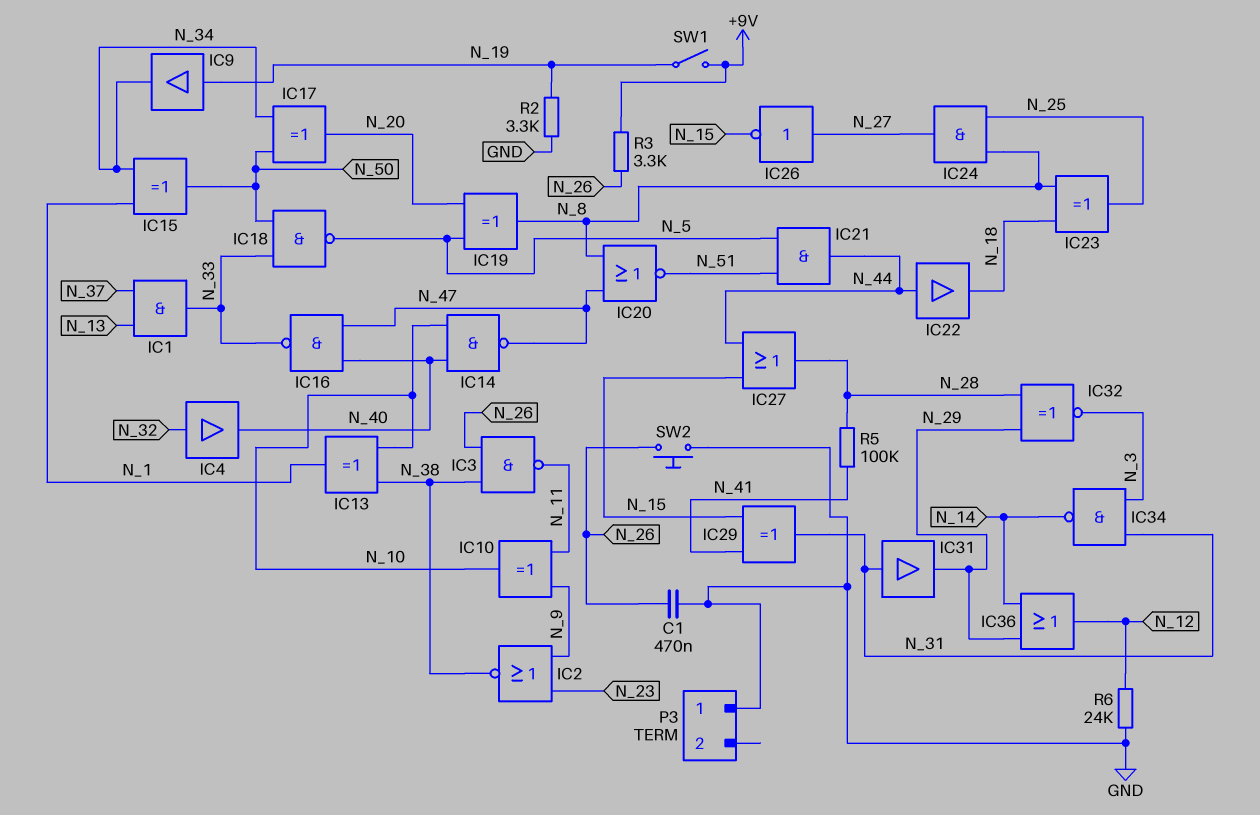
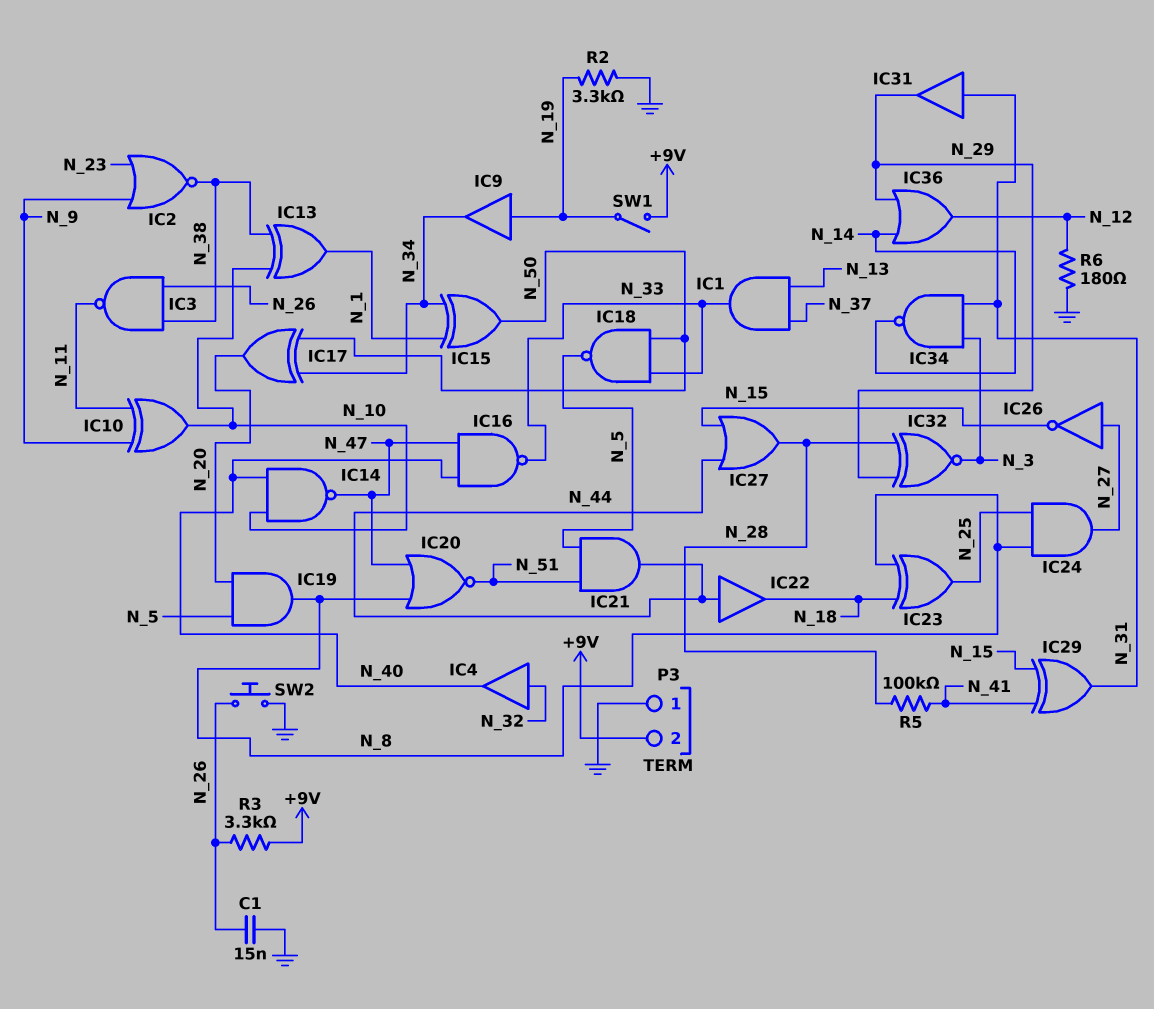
C1: 470nF (GND, N_26) -> 15nF (GND, N_26)
IC19: XOR (in N_5, in N_20, out N_8) -> AND (in N_5, in N_20, out N_8)
P3 pin 2: none -> +9V
R6: 24k (GND, N_12) -> 180 (GND, N_12)

